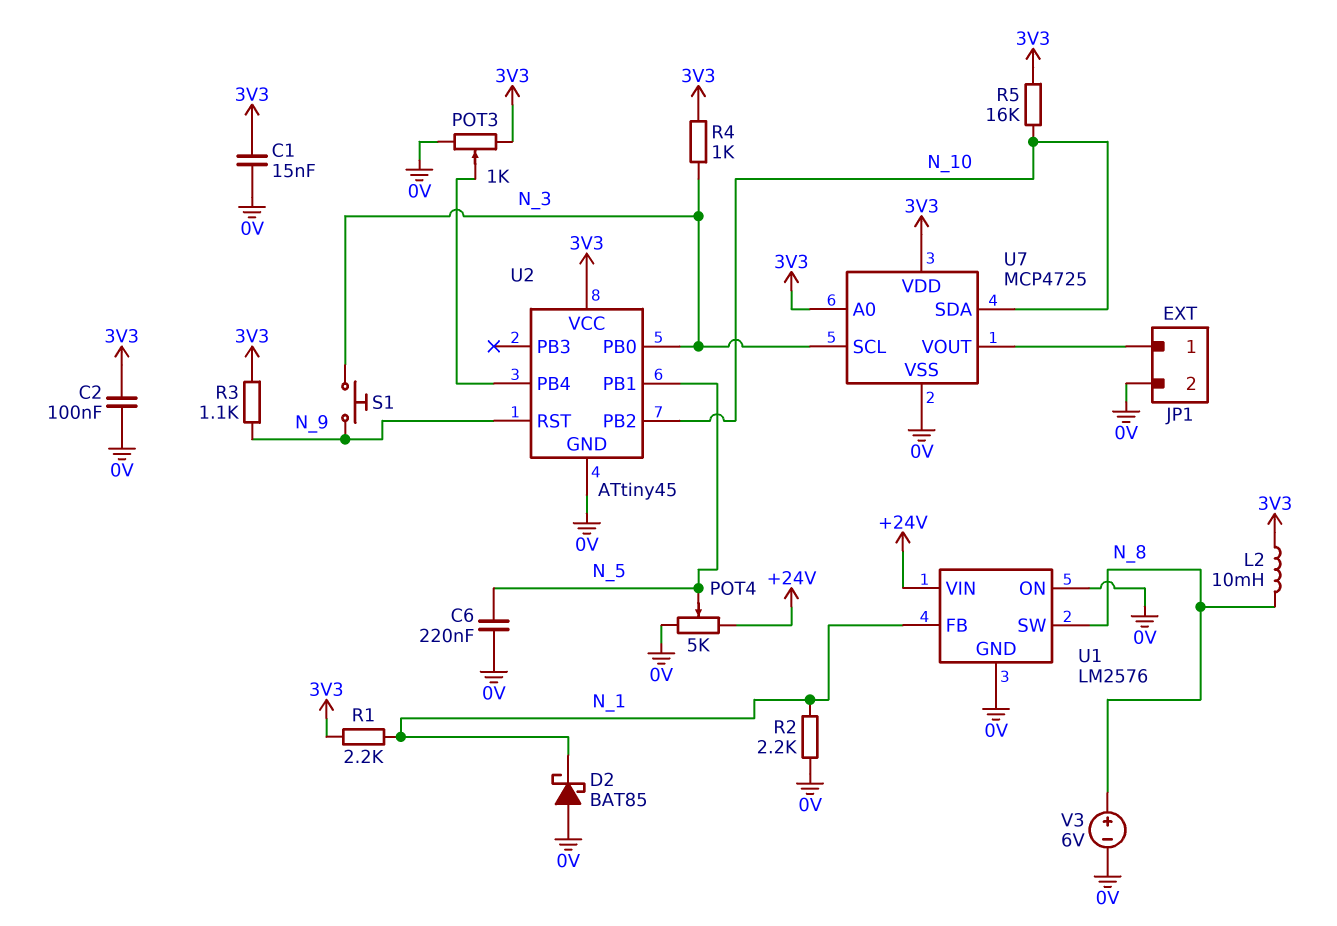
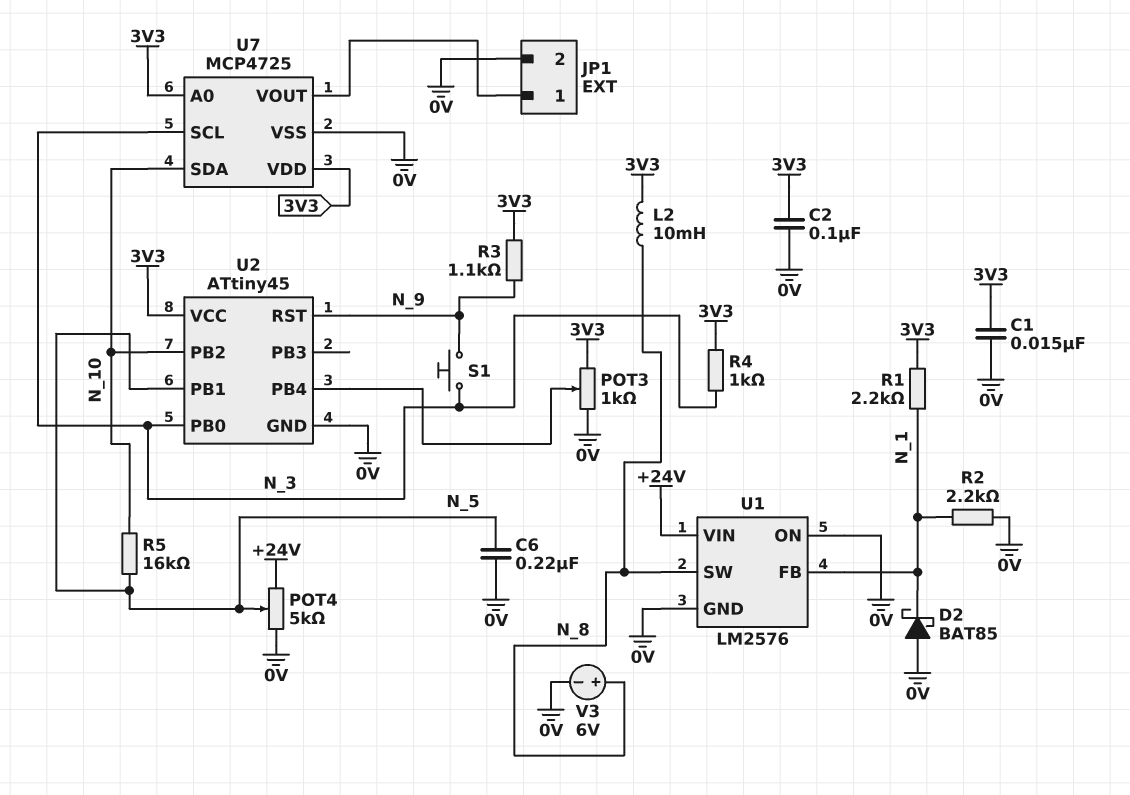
R5: 16k (3V3, N_10) -> 16k (N_5, N_10)

